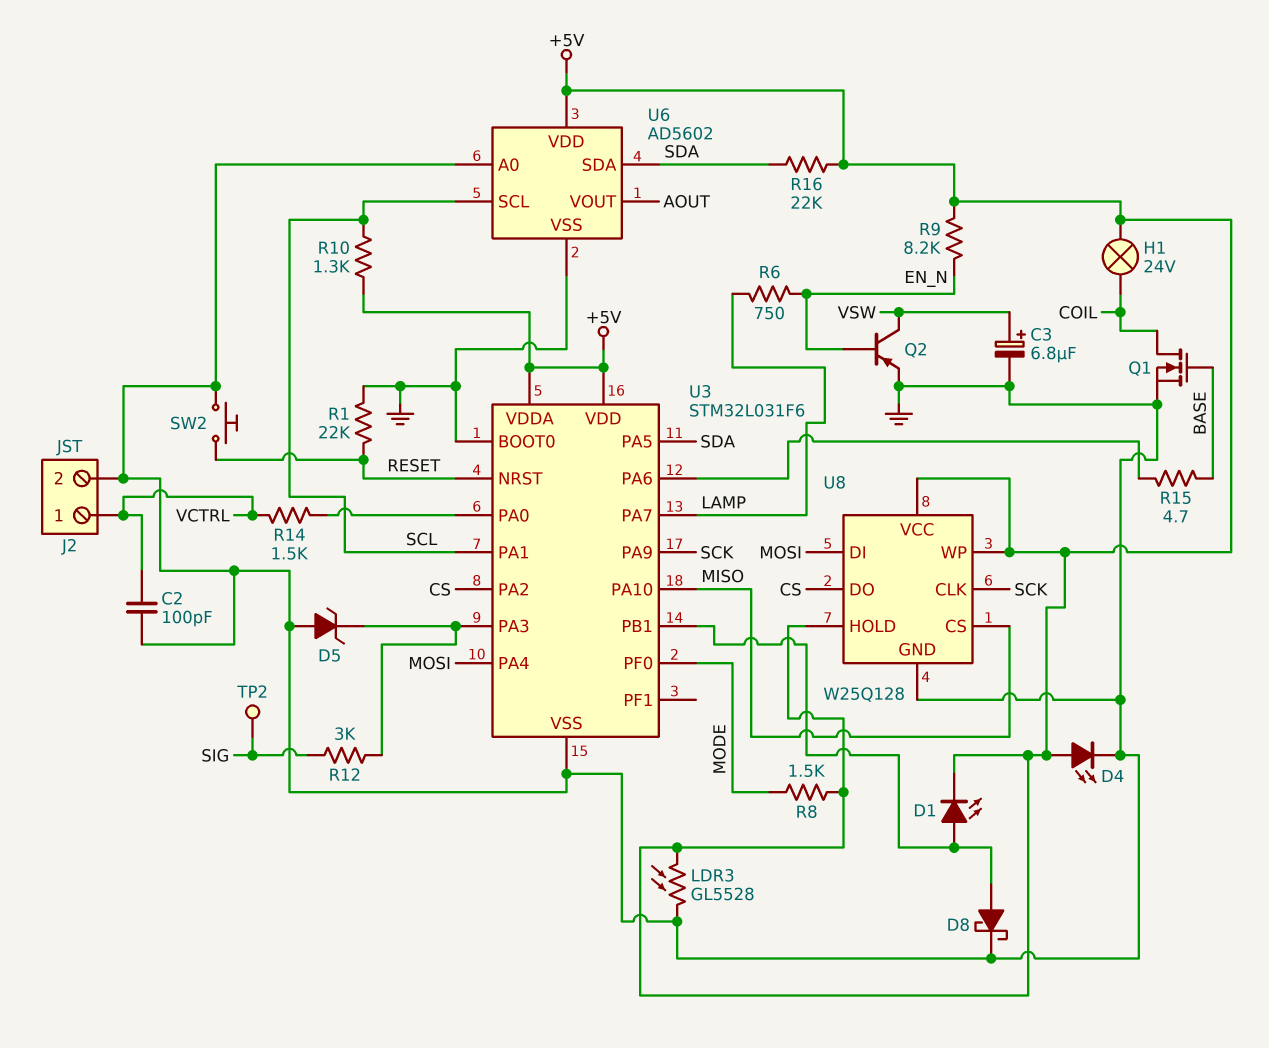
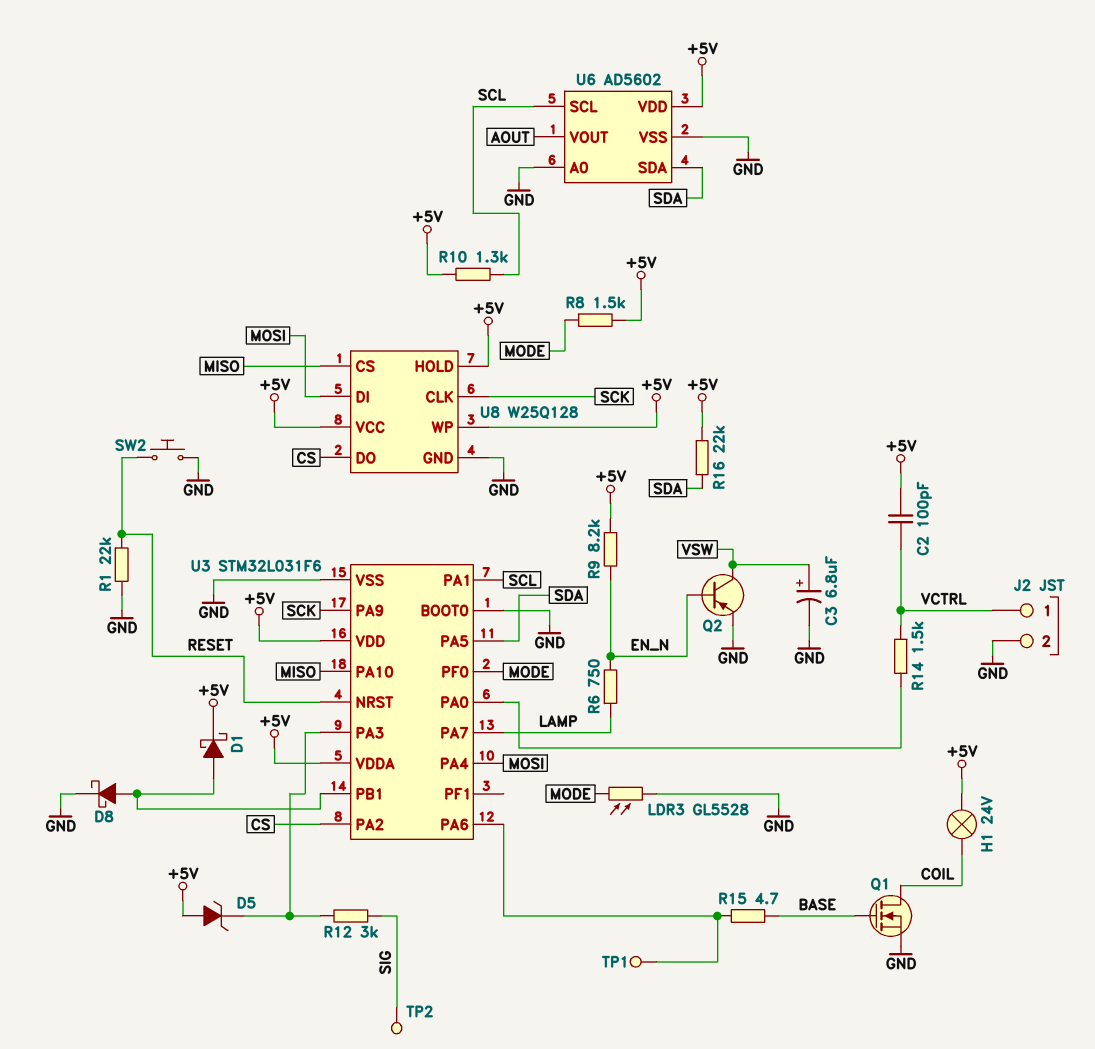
C2: 100pF (GND, VCTRL) -> 100pF (+5V, VCTRL)
D1: LED (A U3/PB1, K +5V) -> schottky (A U3/PB1, K +5V)
D4: LED (A +5V, K GND) -> none
D5: zener (A GND, K U3/PA3) -> zener (A +5V, K U3/PA3)
LDR3: GL5528 (+5V, GND) -> GL5528 (GND, MODE)
TP1: none -> test point (U3/PA6)

